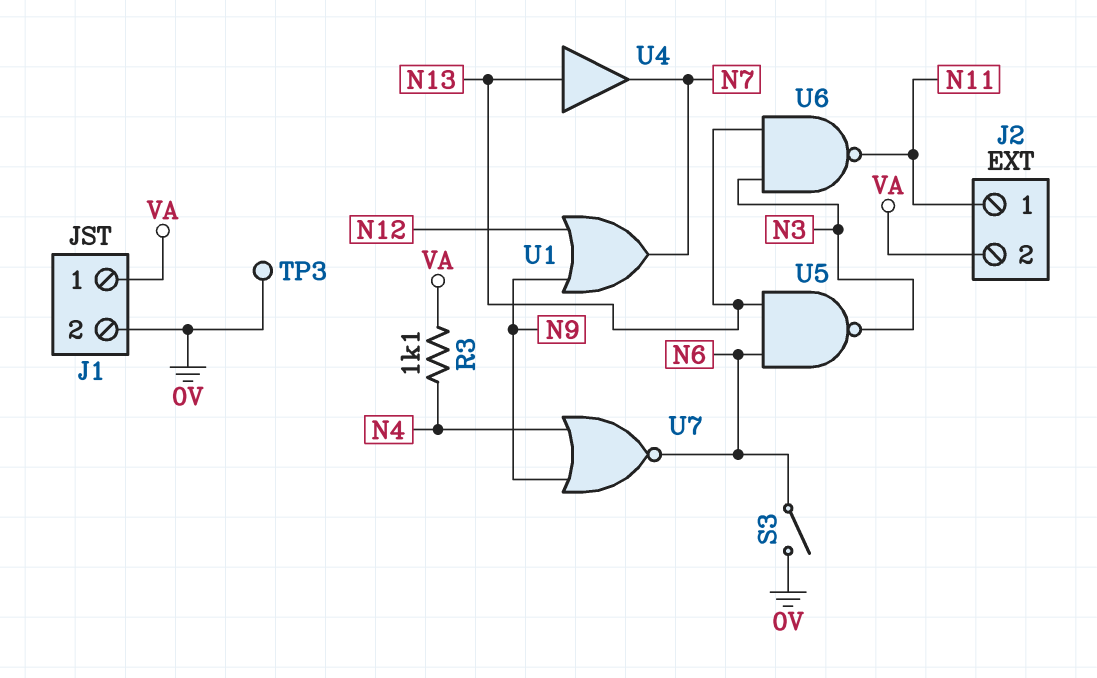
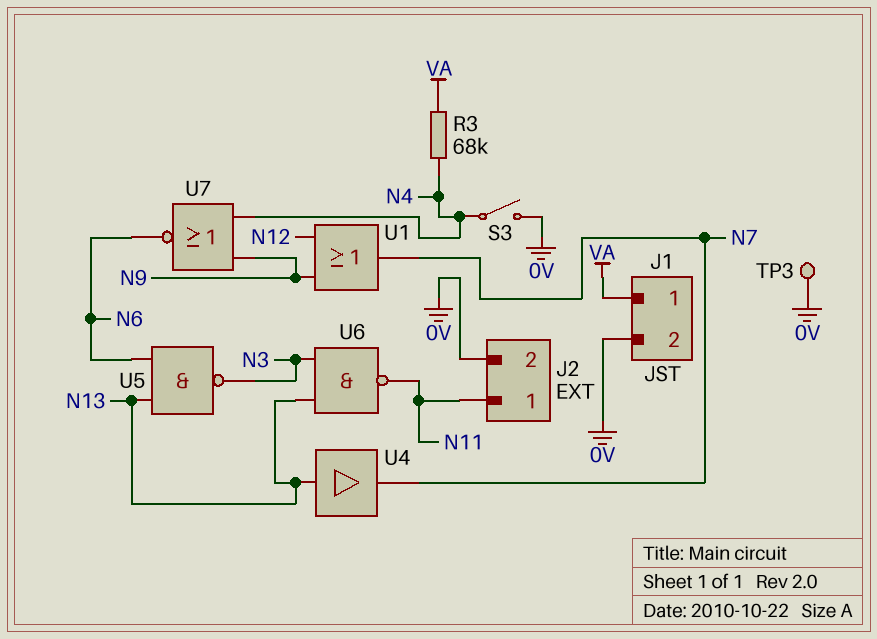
J2 pin 2: VA -> 0V
R3: 1.1k (N4, VA) -> 68k (N4, VA)
S3: switch (0V, N6) -> switch (0V, N4)

